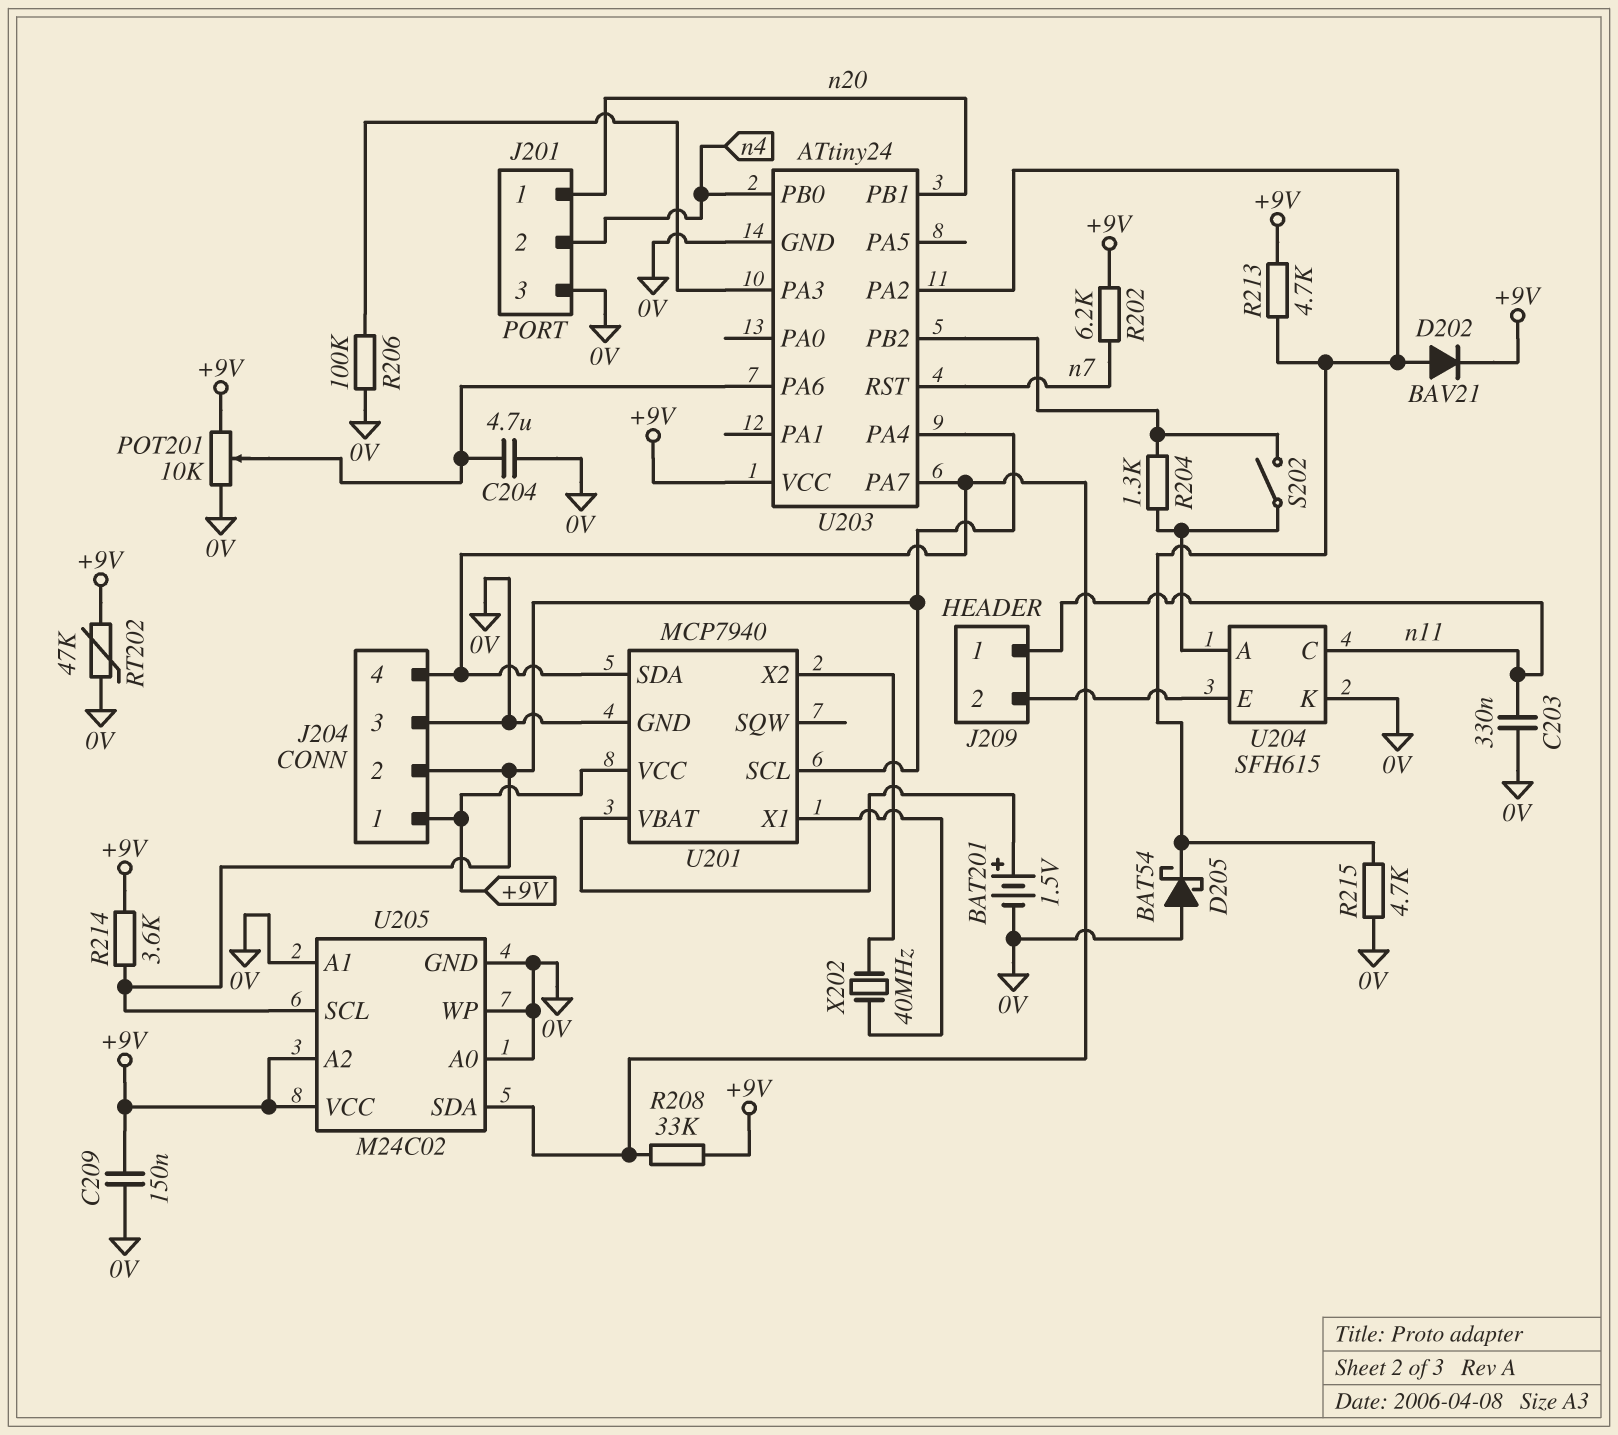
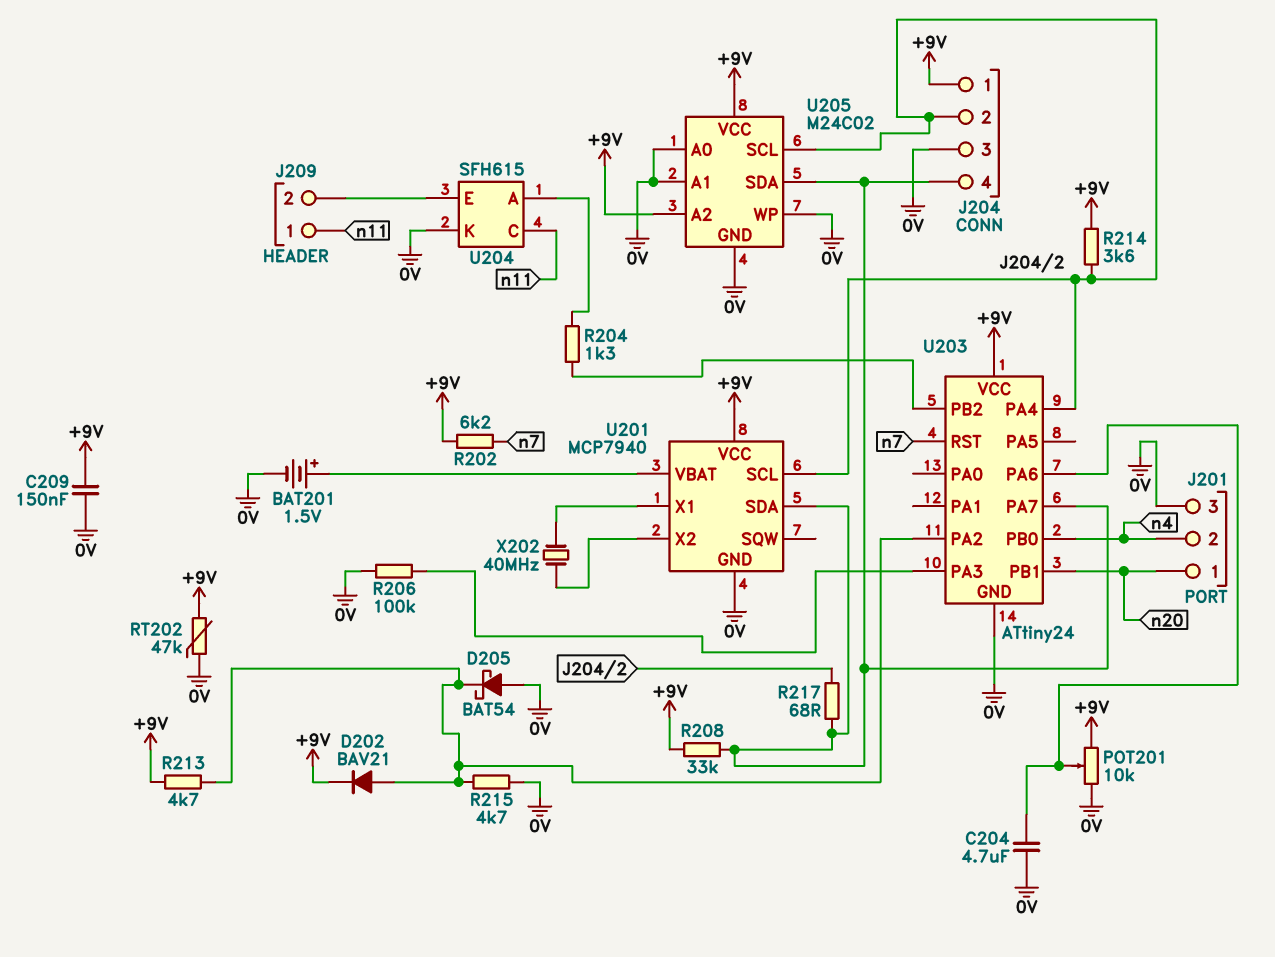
C203: 330nF (0V, n11) -> none
R217: none -> 68 (J204/2, J204/4)
S202: switch (U203/PB2, U204/A) -> none

